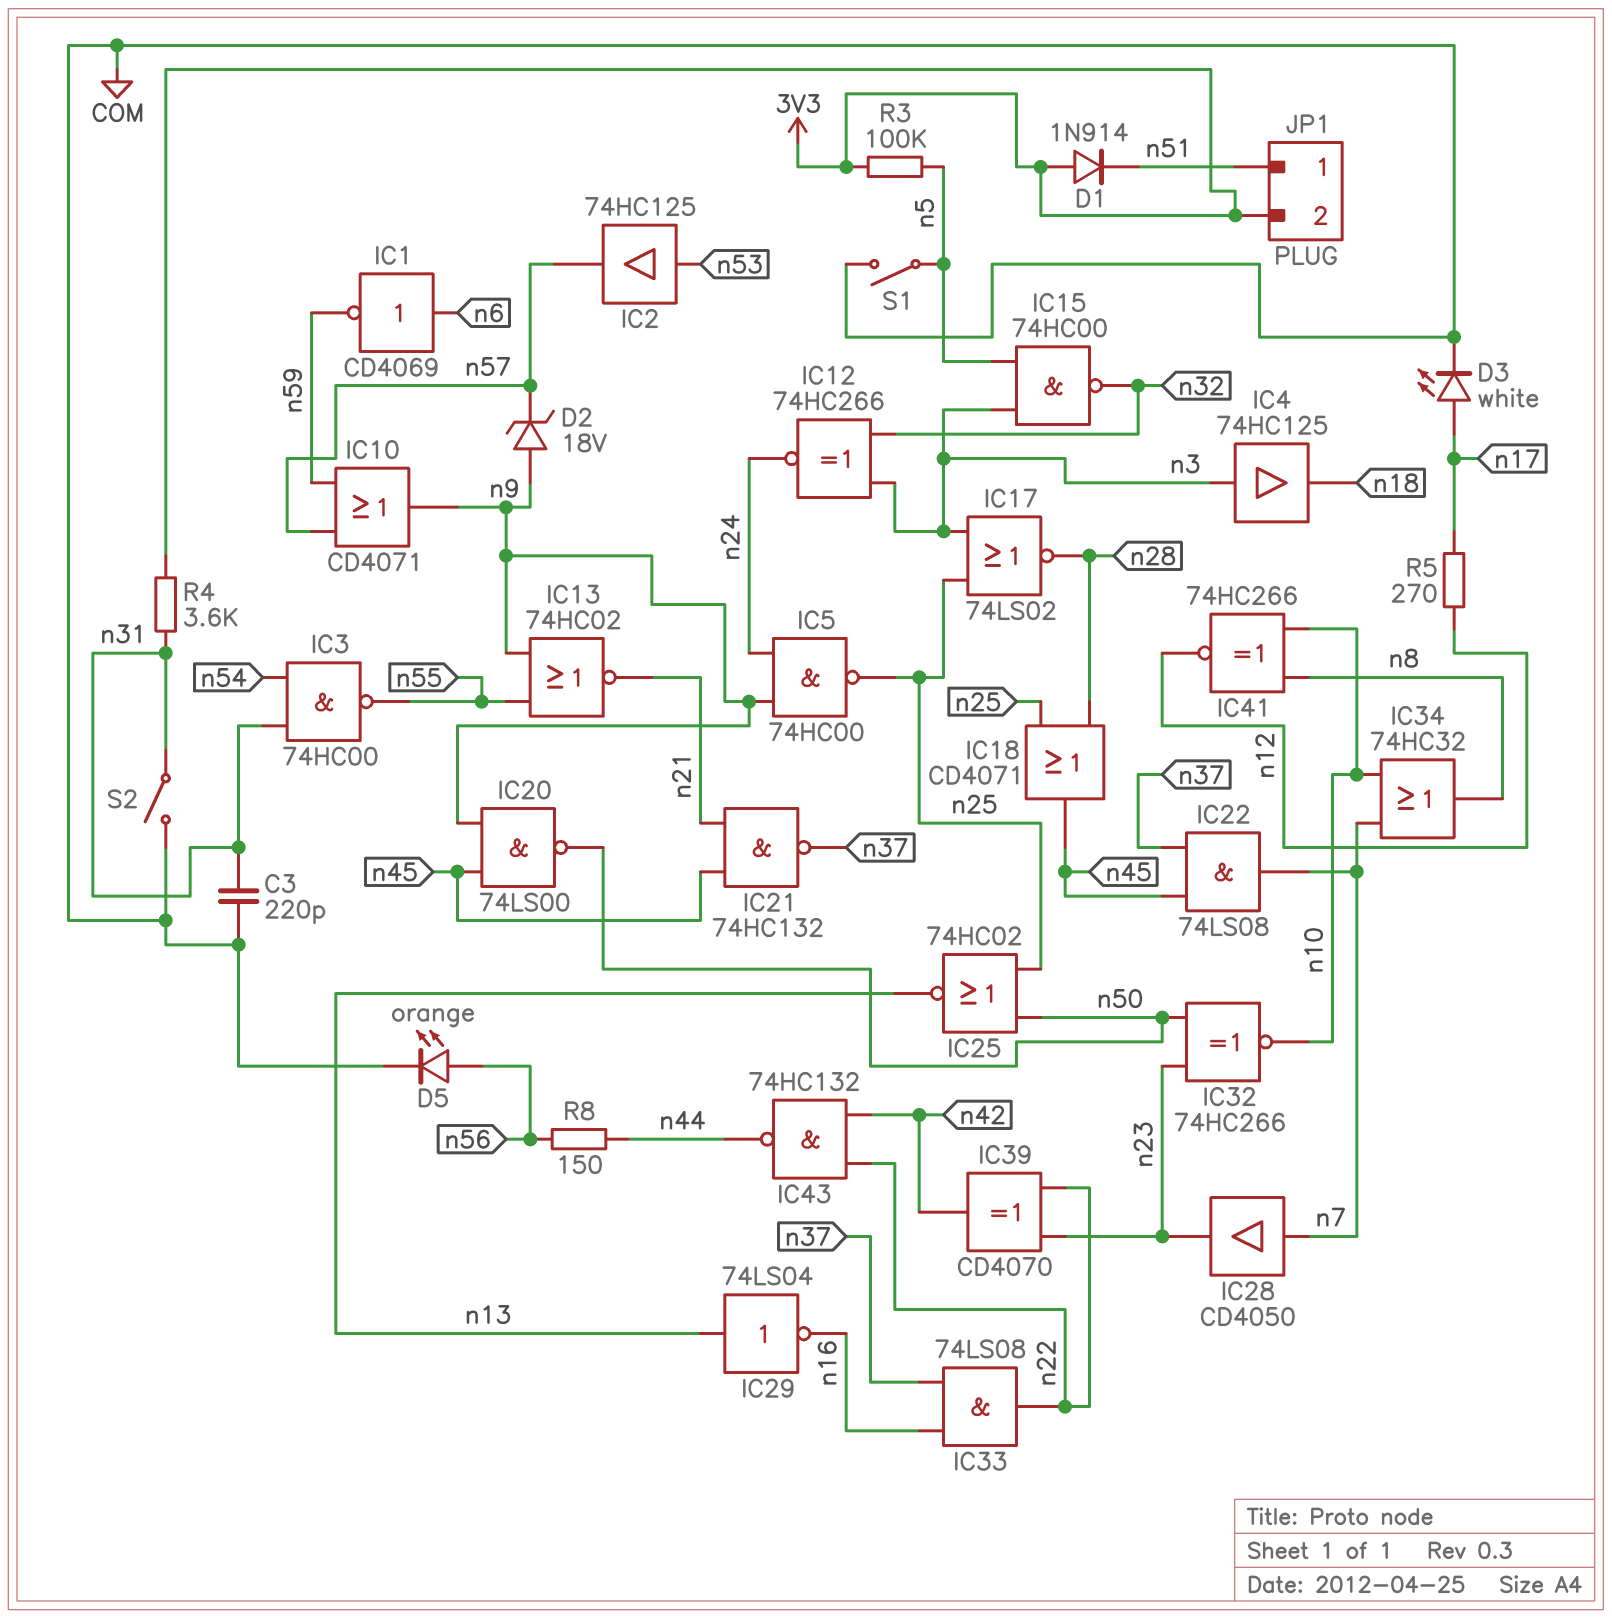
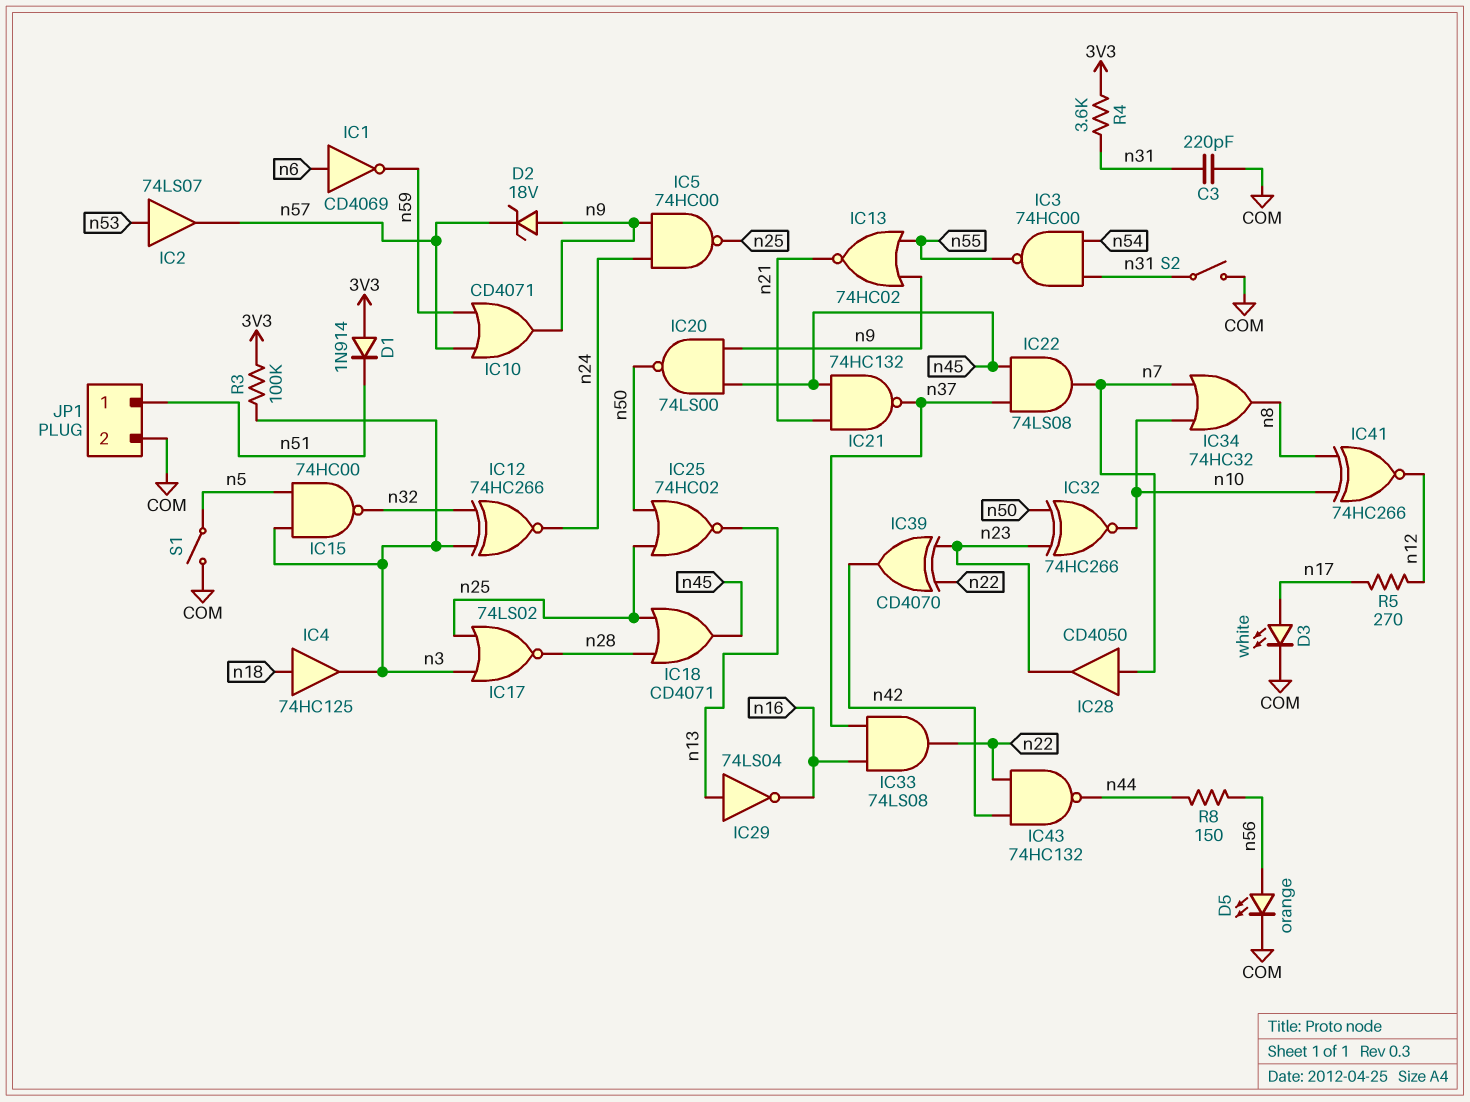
IC2: buffer 74HC125 (in n53, out n57) -> buffer 74LS07 (in n53, out n57)
IC4: buffer 74HC125 (in n3, out n18) -> buffer 74HC125 (in n18, out n3)
JP1 pin 2: 3V3 -> COM
R3: 100k (3V3, n5) -> 100k (3V3, n3)

